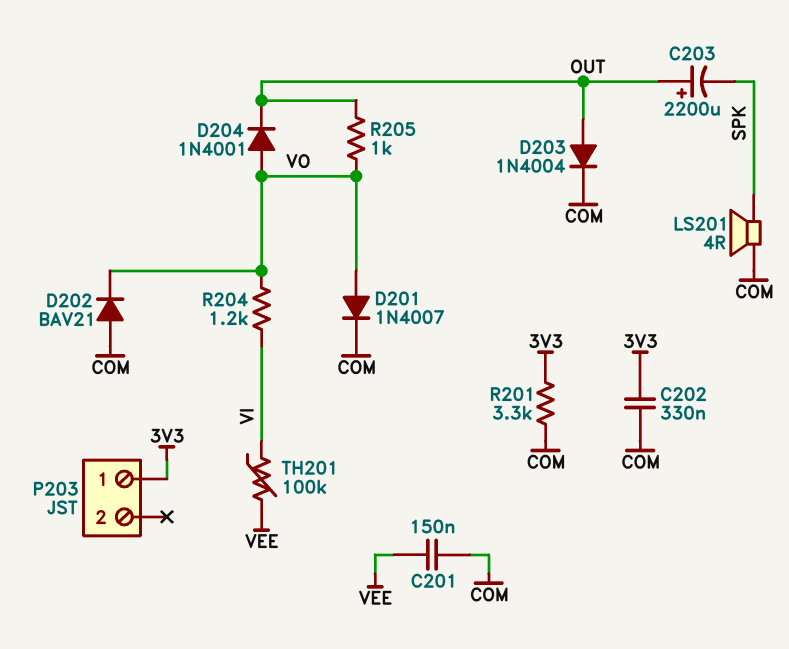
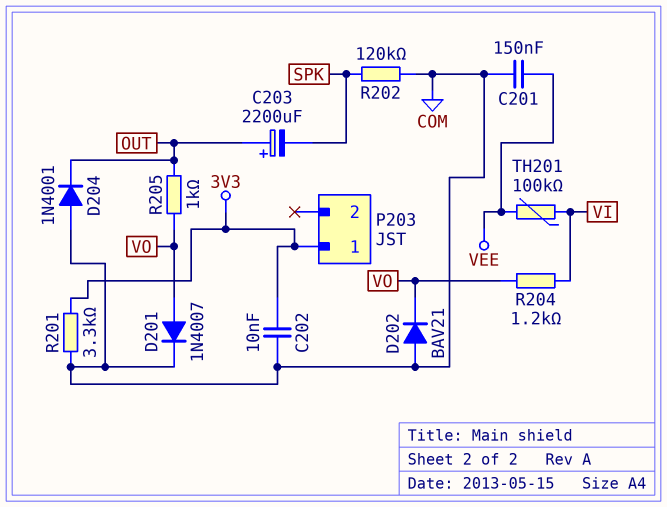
C202: 330nF (3V3, COM) -> 10nF (3V3, COM)
D203: diode 1N4004 (A OUT, K COM) -> none
D204: diode 1N4001 (A VO, K OUT) -> diode 1N4001 (A COM, K OUT)
LS201: speaker 4R (COM, SPK) -> none
R202: none -> 120k (COM, SPK)

